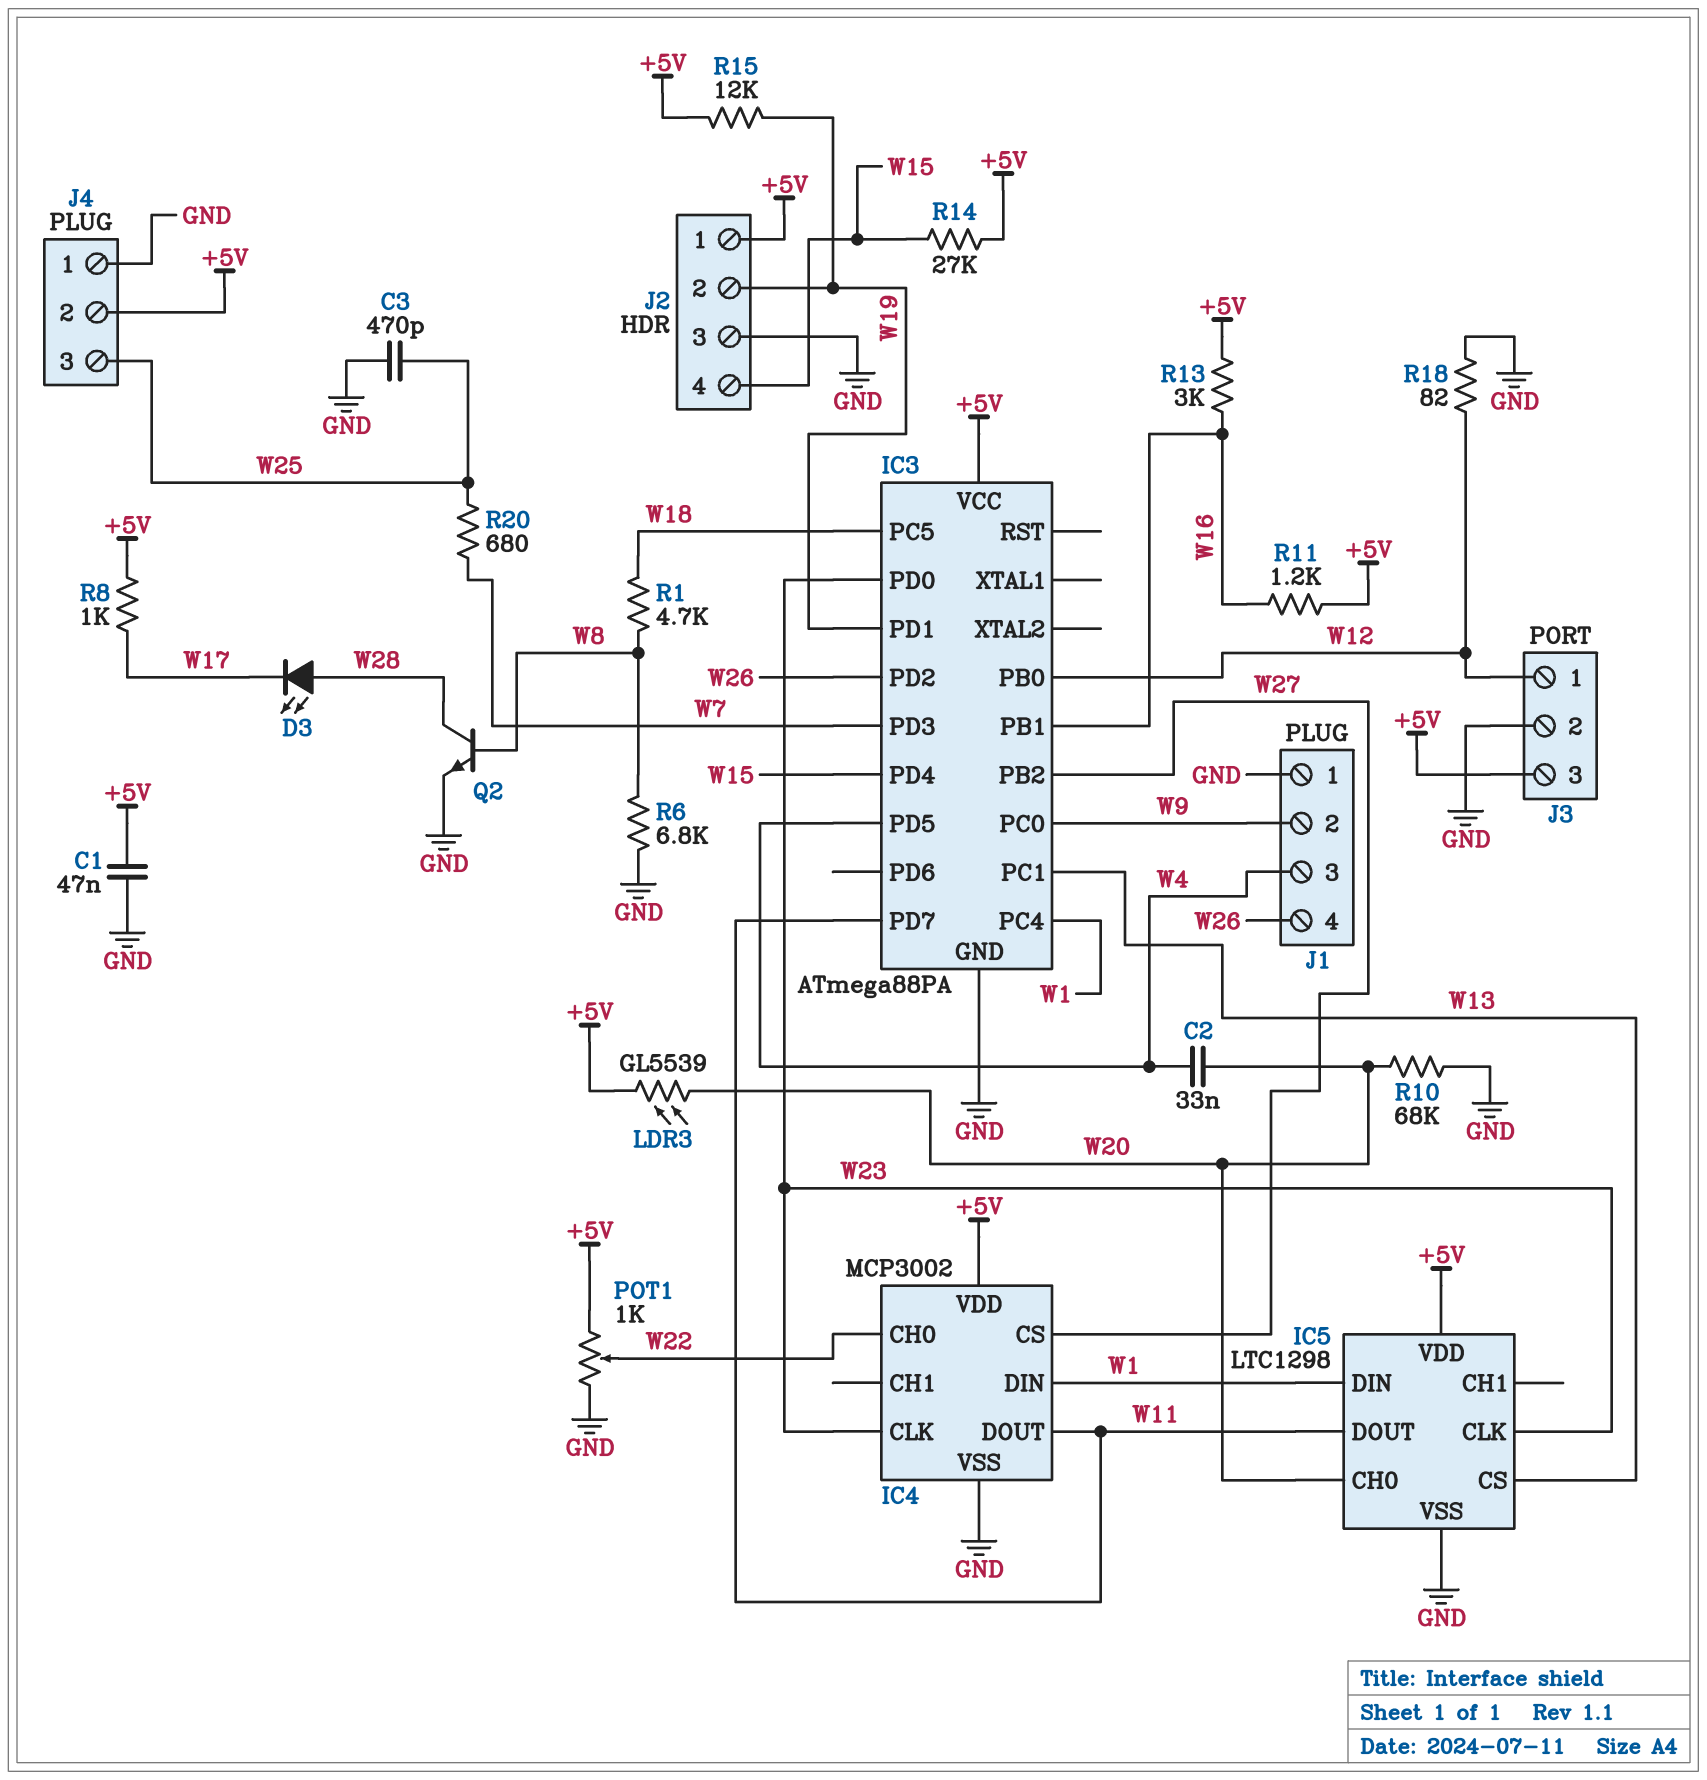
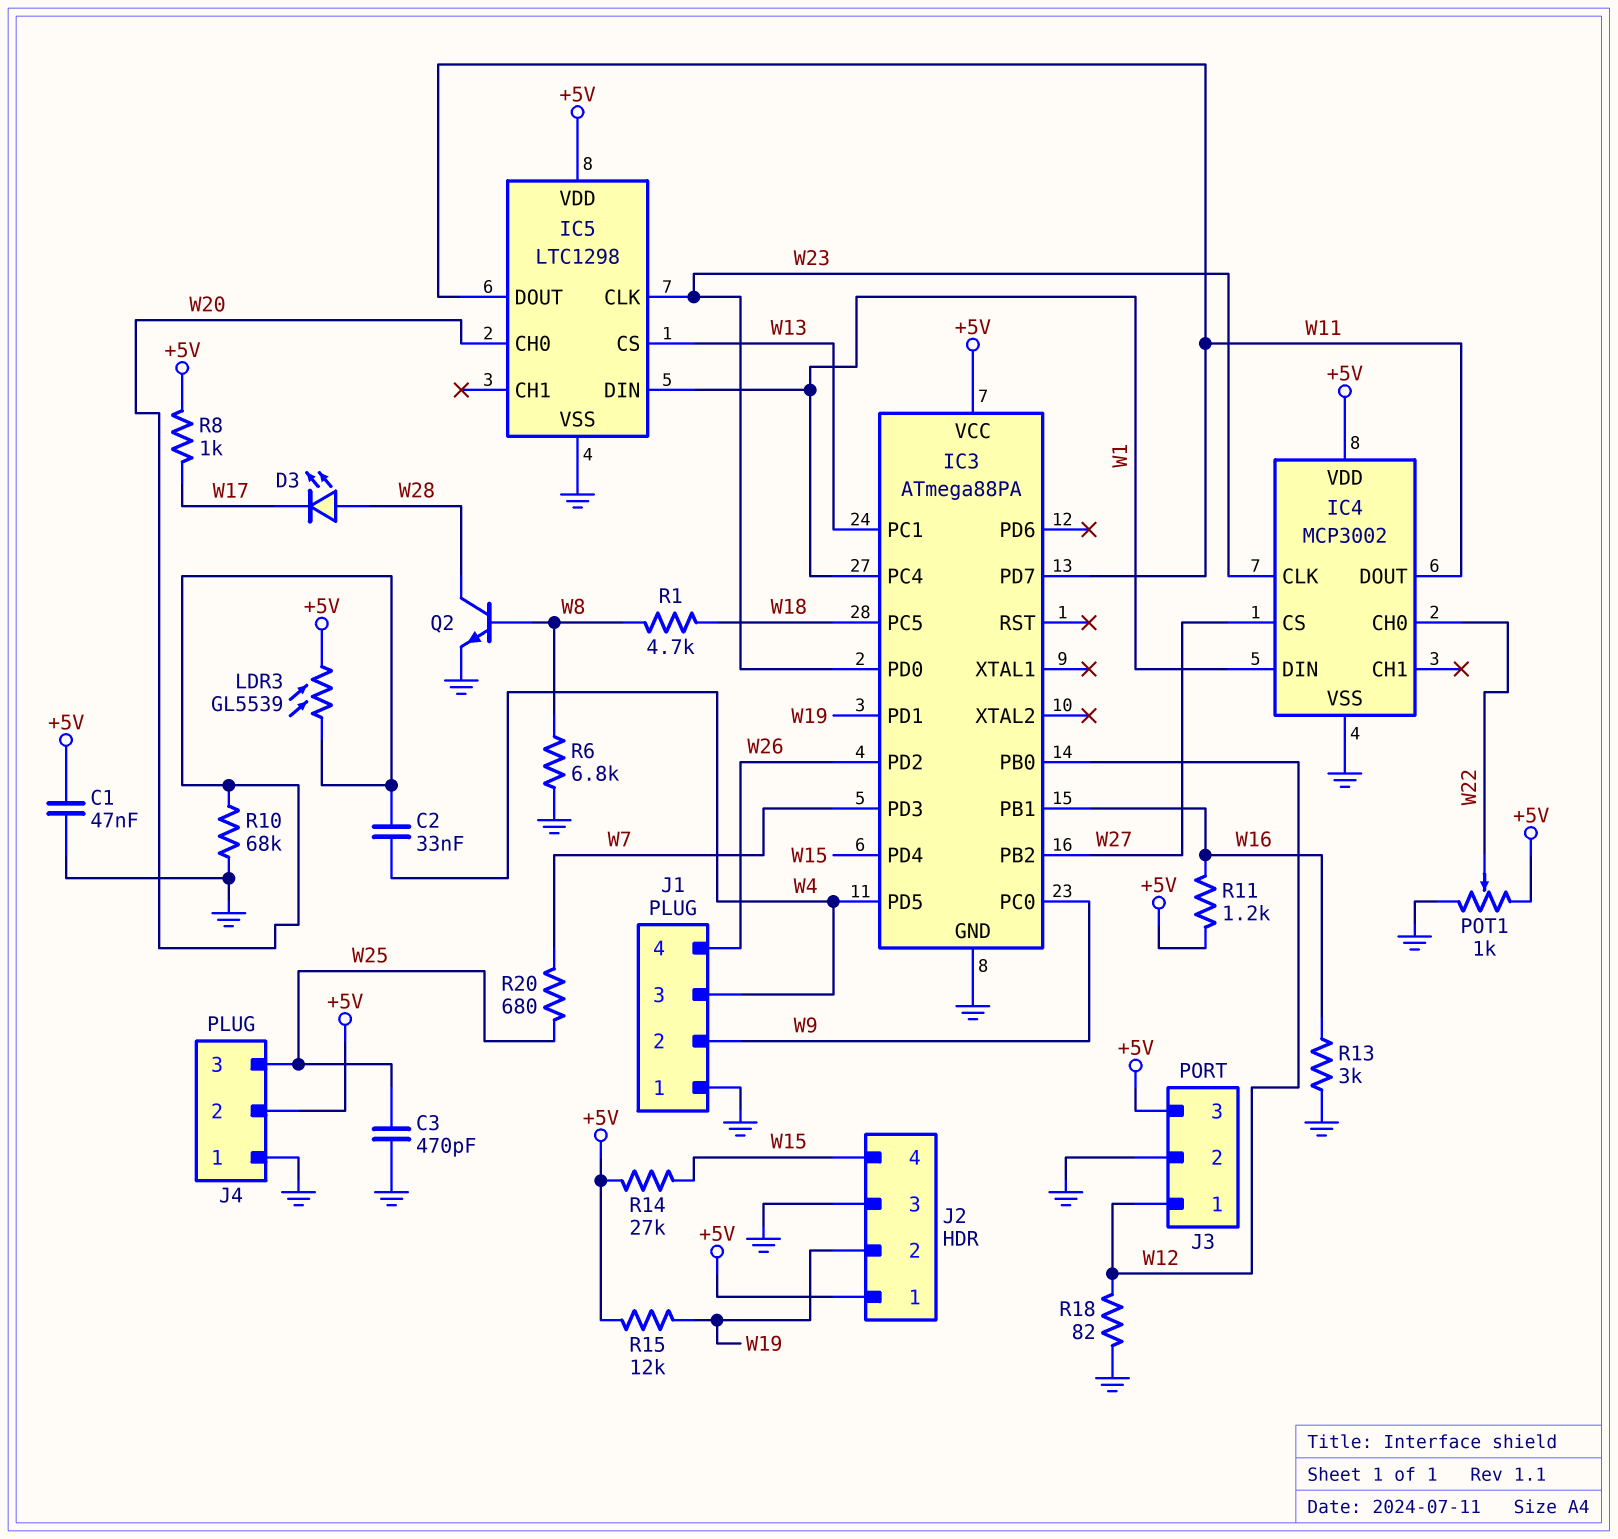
R13: 3k (+5V, W16) -> 3k (GND, W16)

